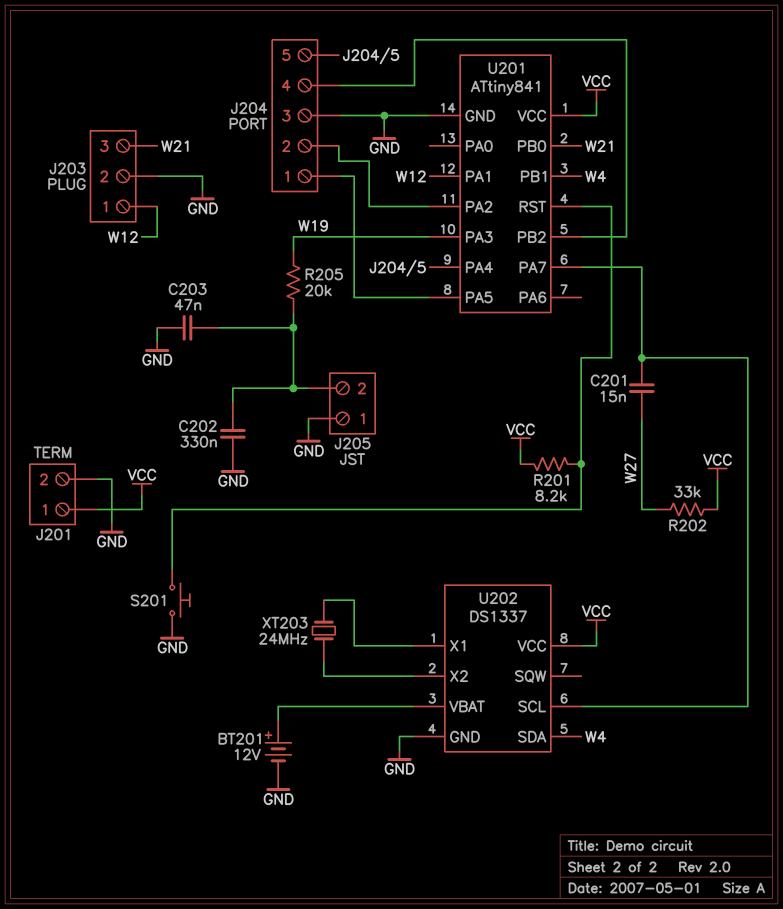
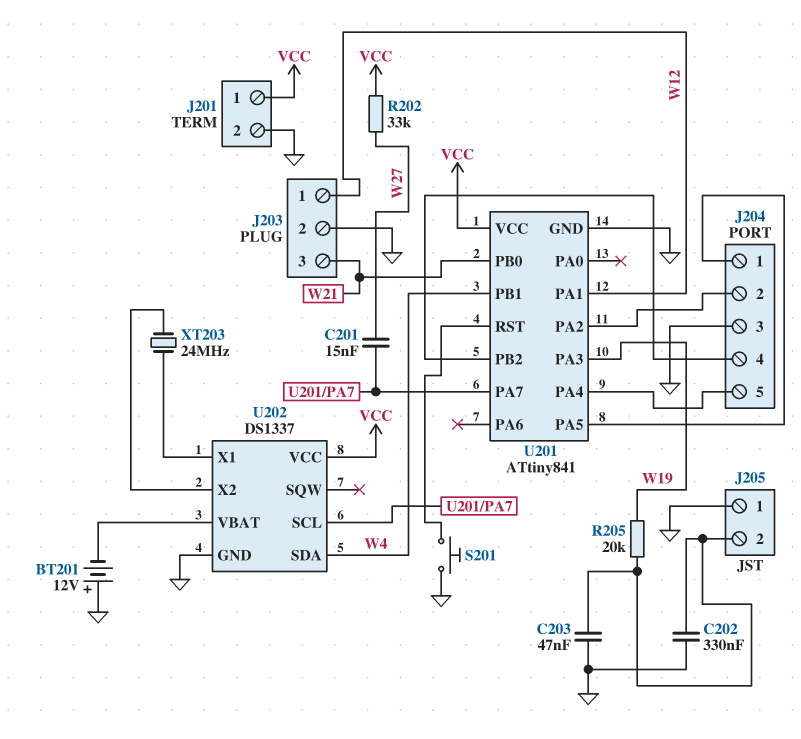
BT201: 12V (plus U202/VBAT, minus GND) -> 12V (plus GND, minus U202/VBAT)
R201: 8.2k (U201/RST, VCC) -> none

